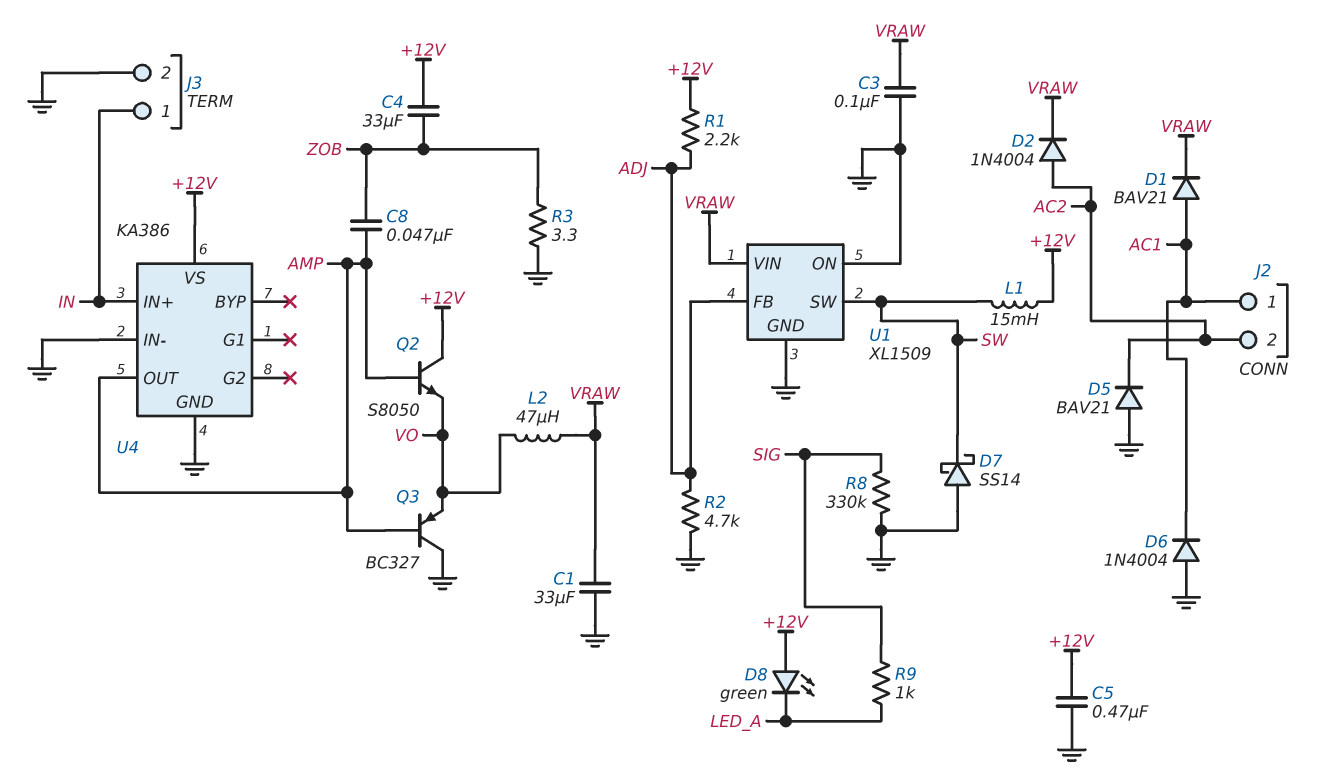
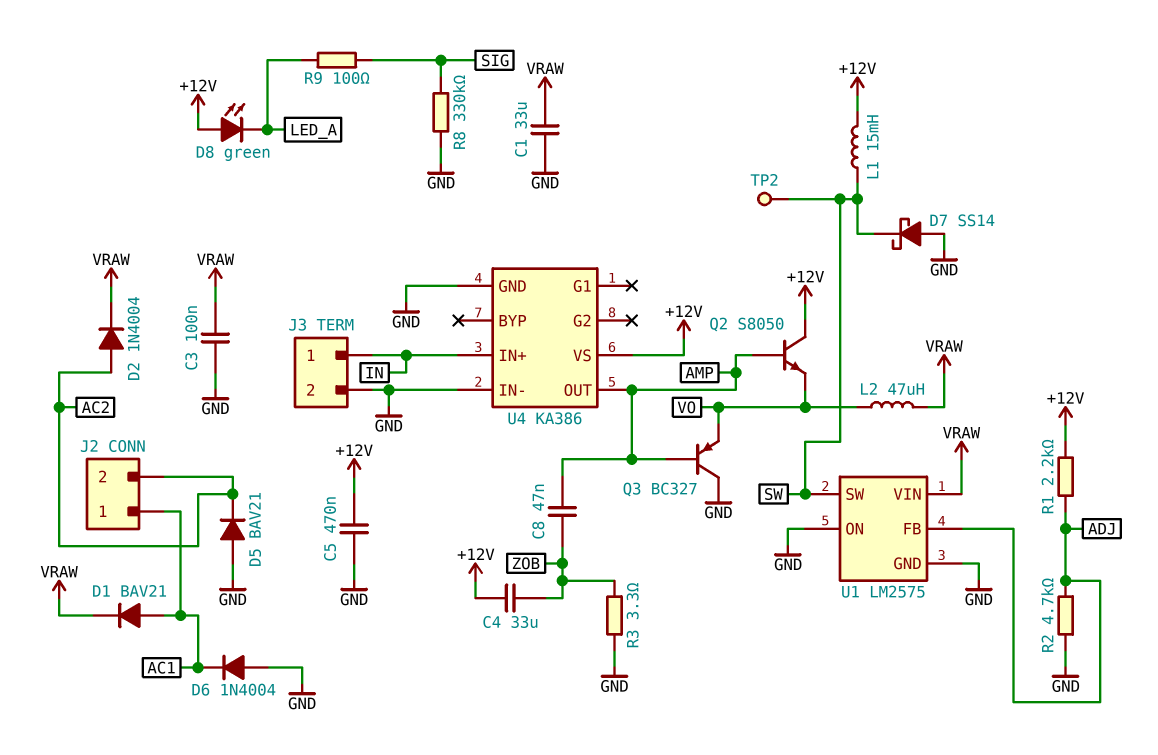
R9: 1k (LED_A, SIG) -> 100 (LED_A, SIG)
TP2: none -> test point (SW)
U1: XL1509 -> LM2575

